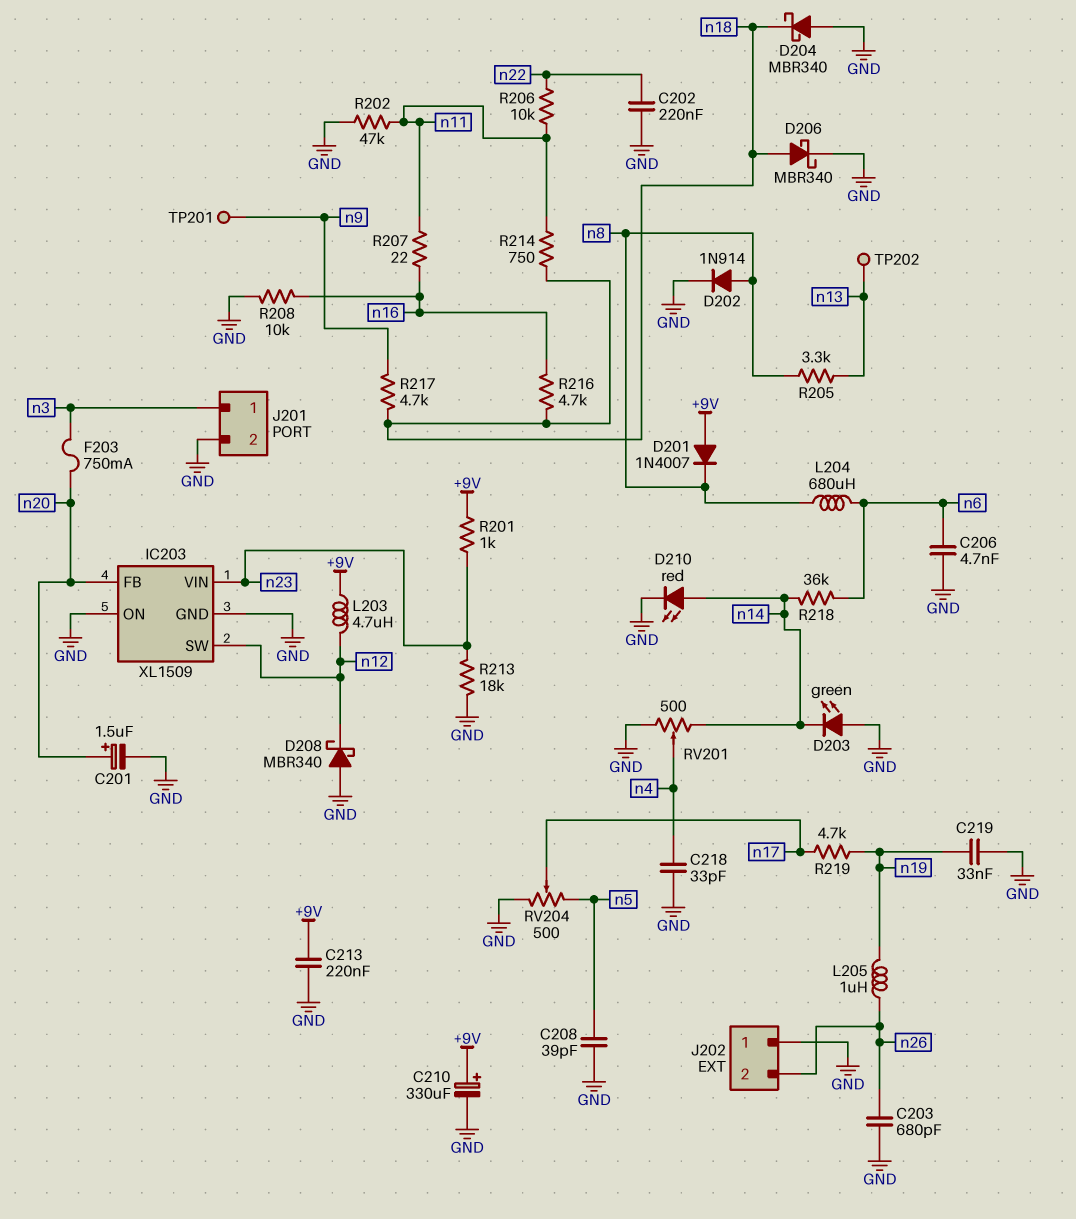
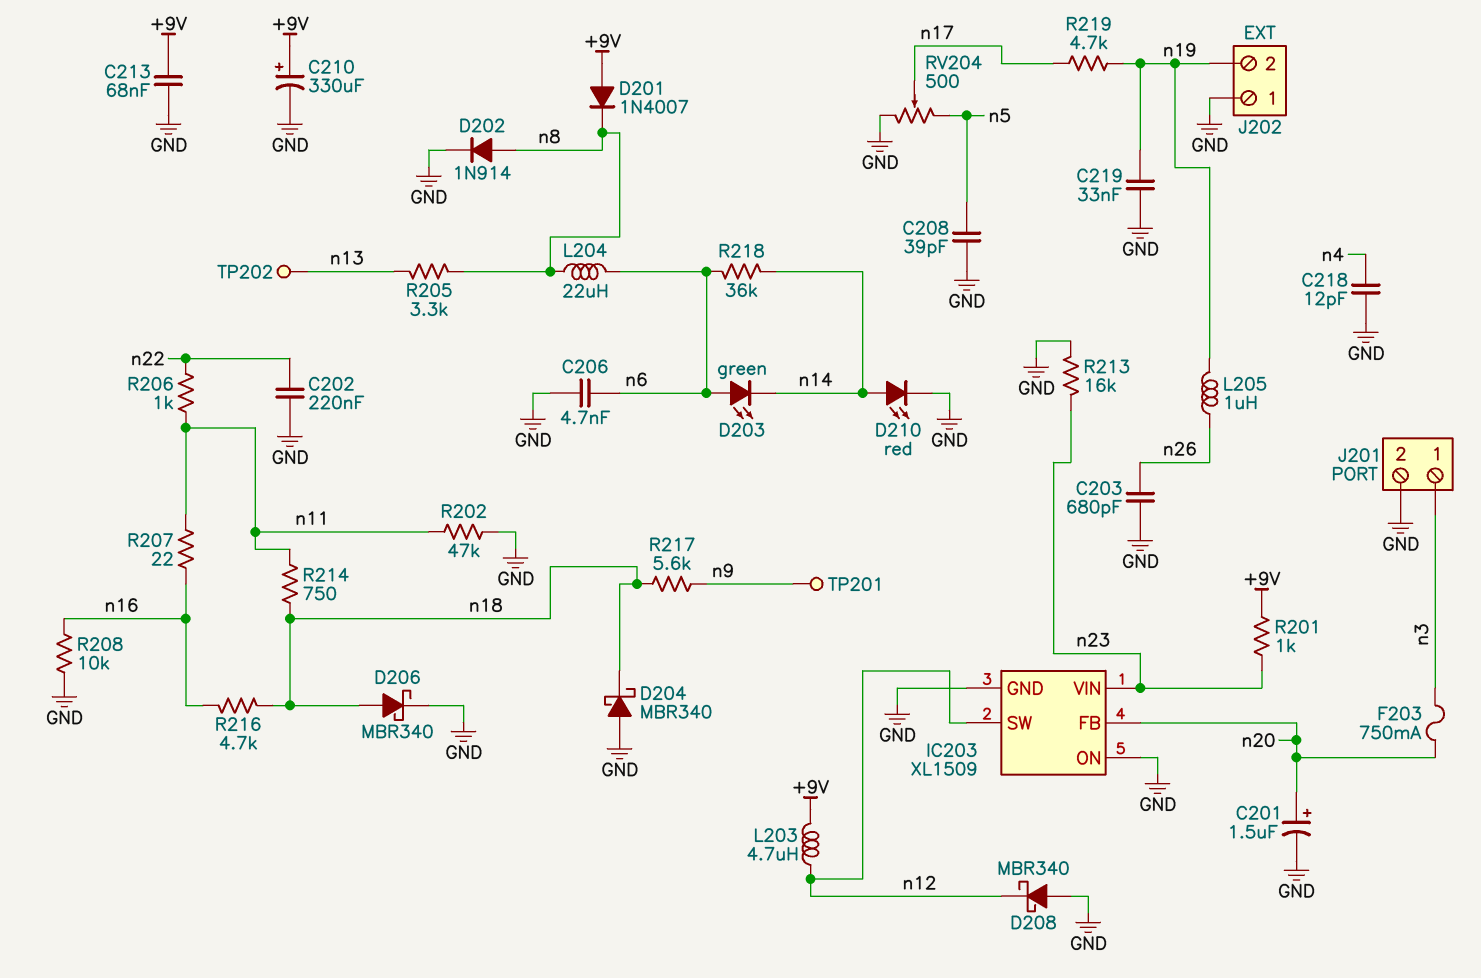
C213: 220nF (+9V, GND) -> 68nF (+9V, GND)
C218: 33pF (GND, n4) -> 12pF (GND, n4)
D203: LED green (A GND, K n14) -> LED green (A n6, K n14)
J202 pin 2: n26 -> n19
L204: 680uH (n6, n8) -> 22uH (n6, n8)
R206: 10k (n11, n22) -> 1k (n11, n22)
R213: 18k (GND, n23) -> 16k (GND, n23)
R217: 4.7k (n9, n18) -> 5.6k (n9, n18)
RV201: 500 (GND, n14, wiper n4) -> none

